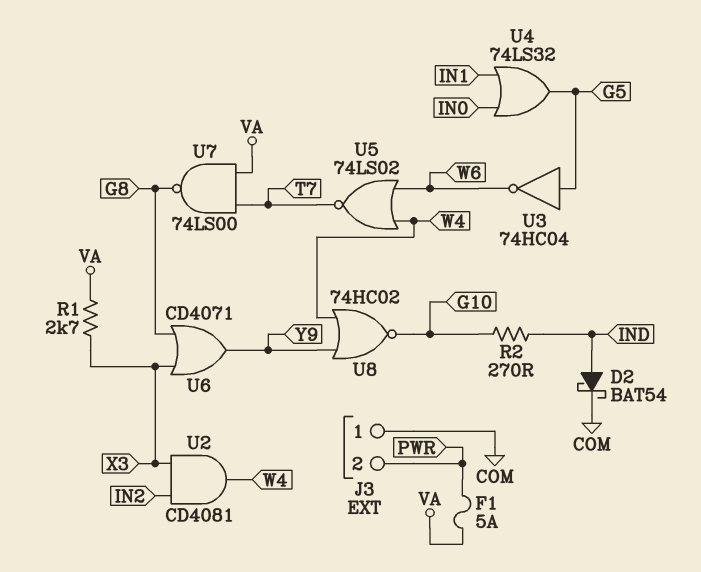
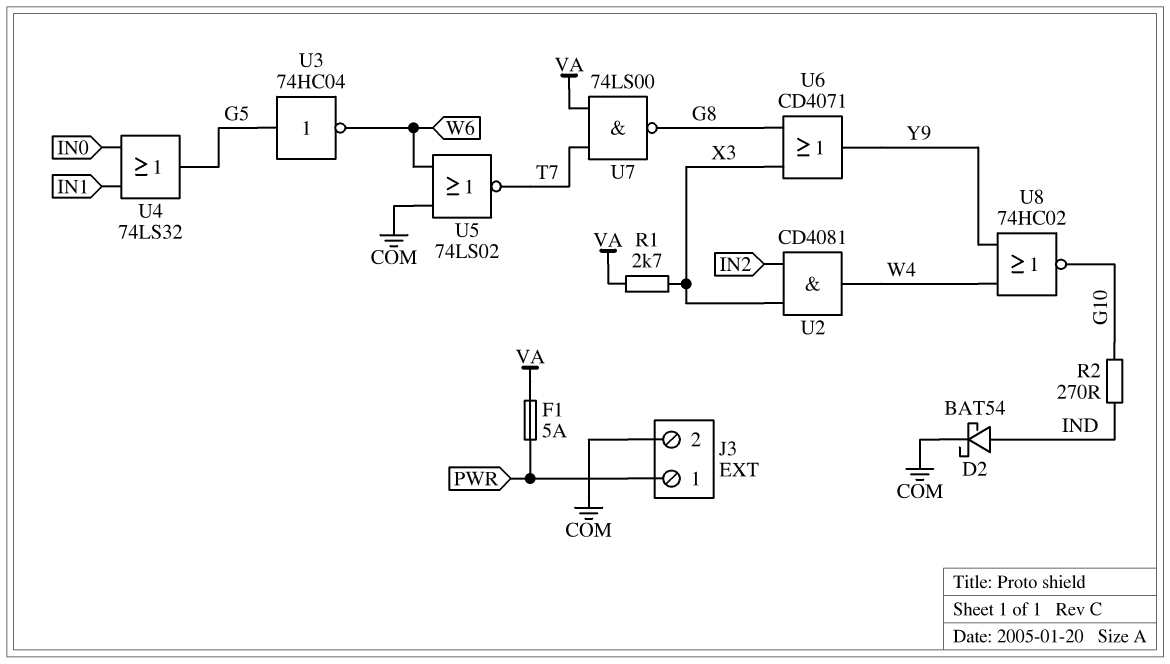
J3 pin 1: COM -> PWR
J3 pin 2: PWR -> COM
U5: NOR 74LS02 (in W4, in W6, out T7) -> NOR 74LS02 (in COM, in W6, out T7)

